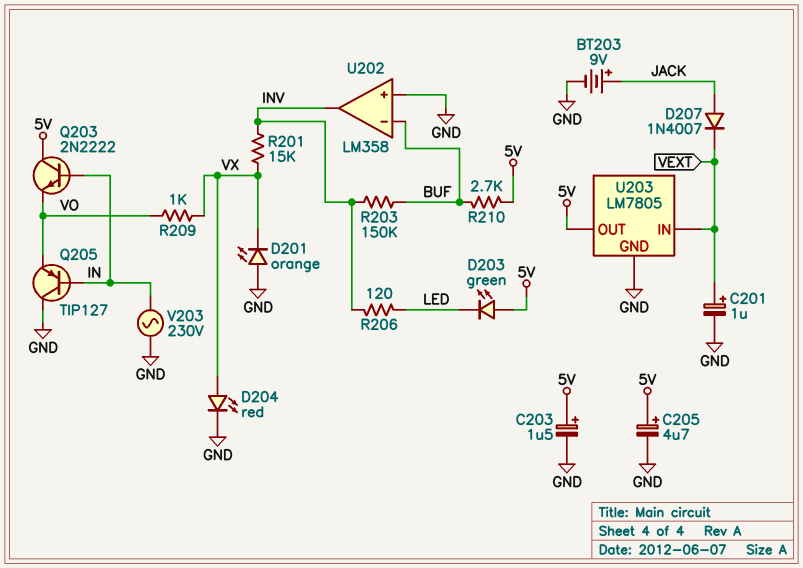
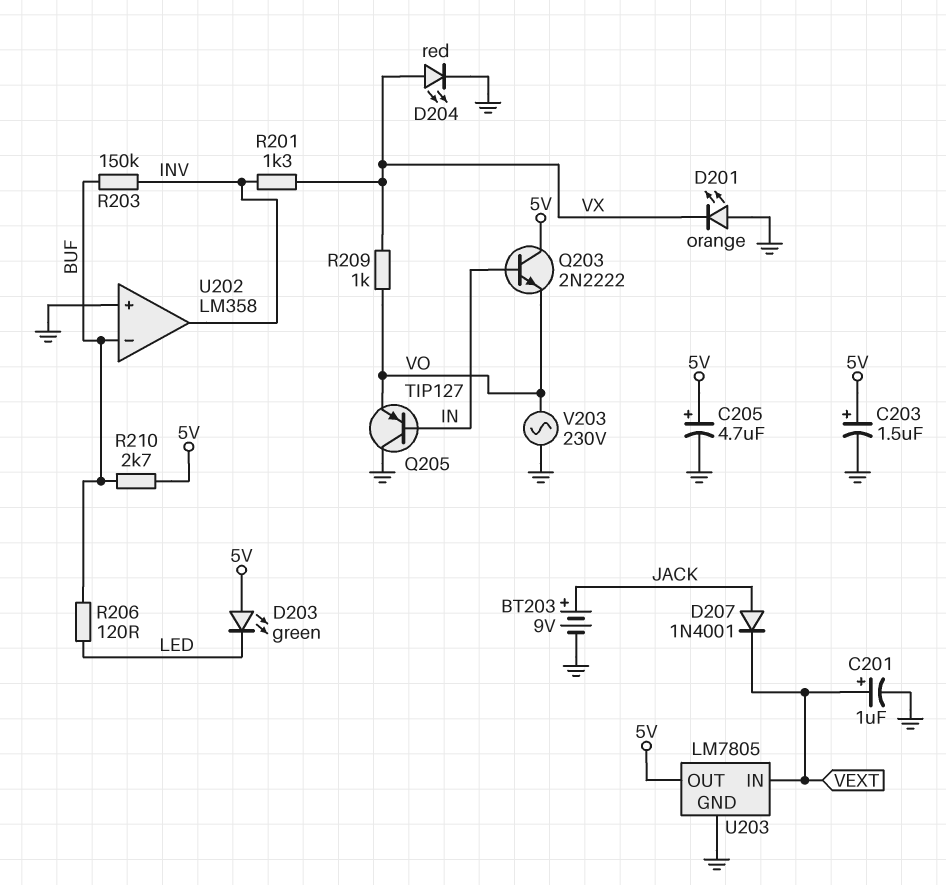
D207: diode 1N4007 (A JACK, K VEXT) -> diode 1N4001 (A JACK, K VEXT)
R201: 15k (INV, VX) -> 1.3k (INV, VX)
R206: 120 (INV, LED) -> 120 (BUF, LED)
V203: AC 230V (GND, IN) -> AC 230V (GND, VO)

